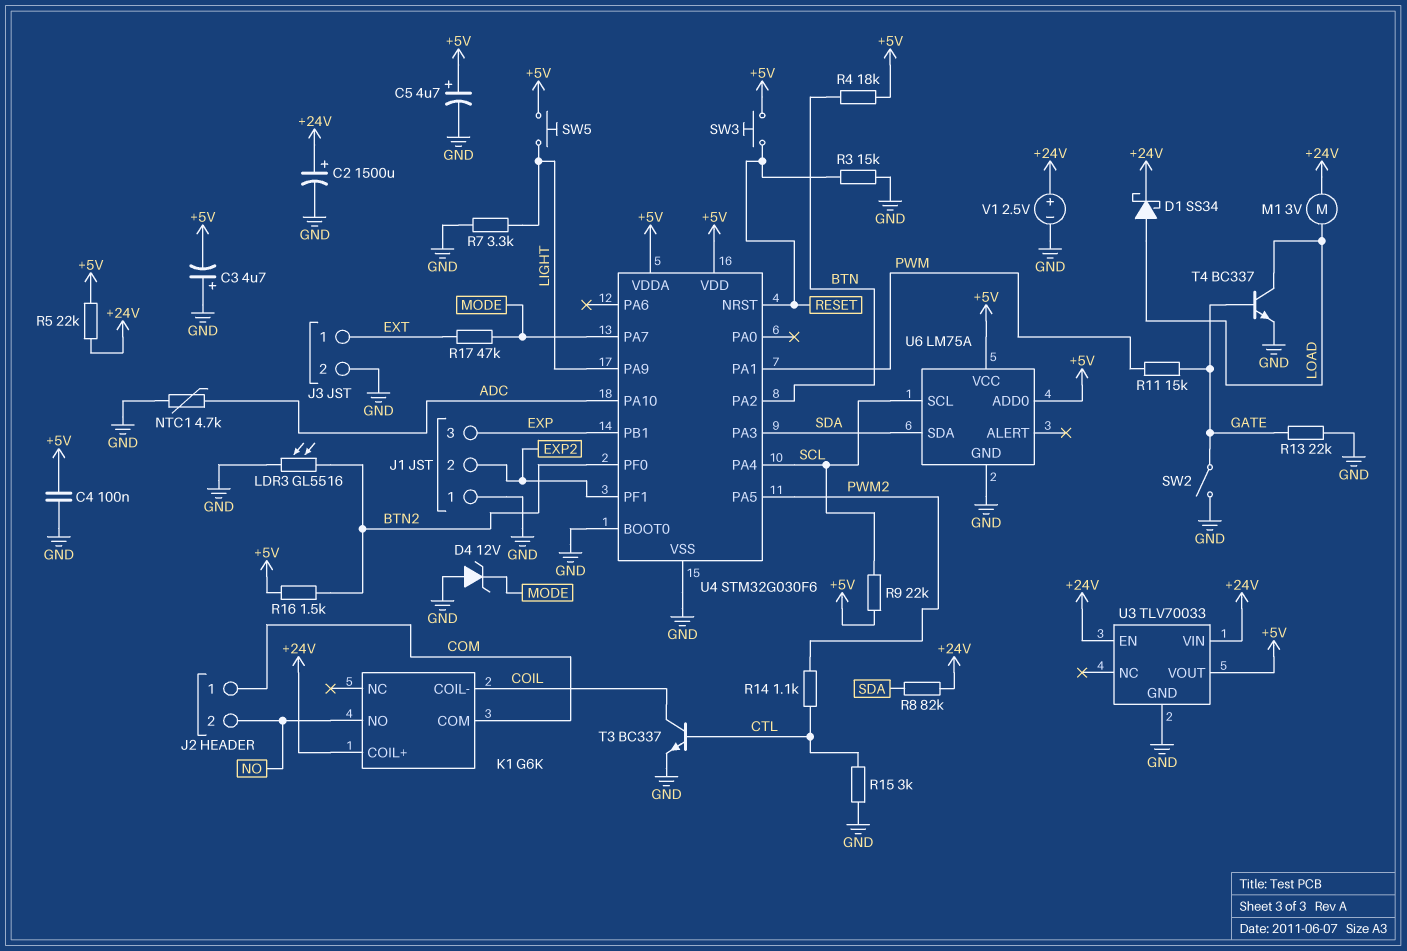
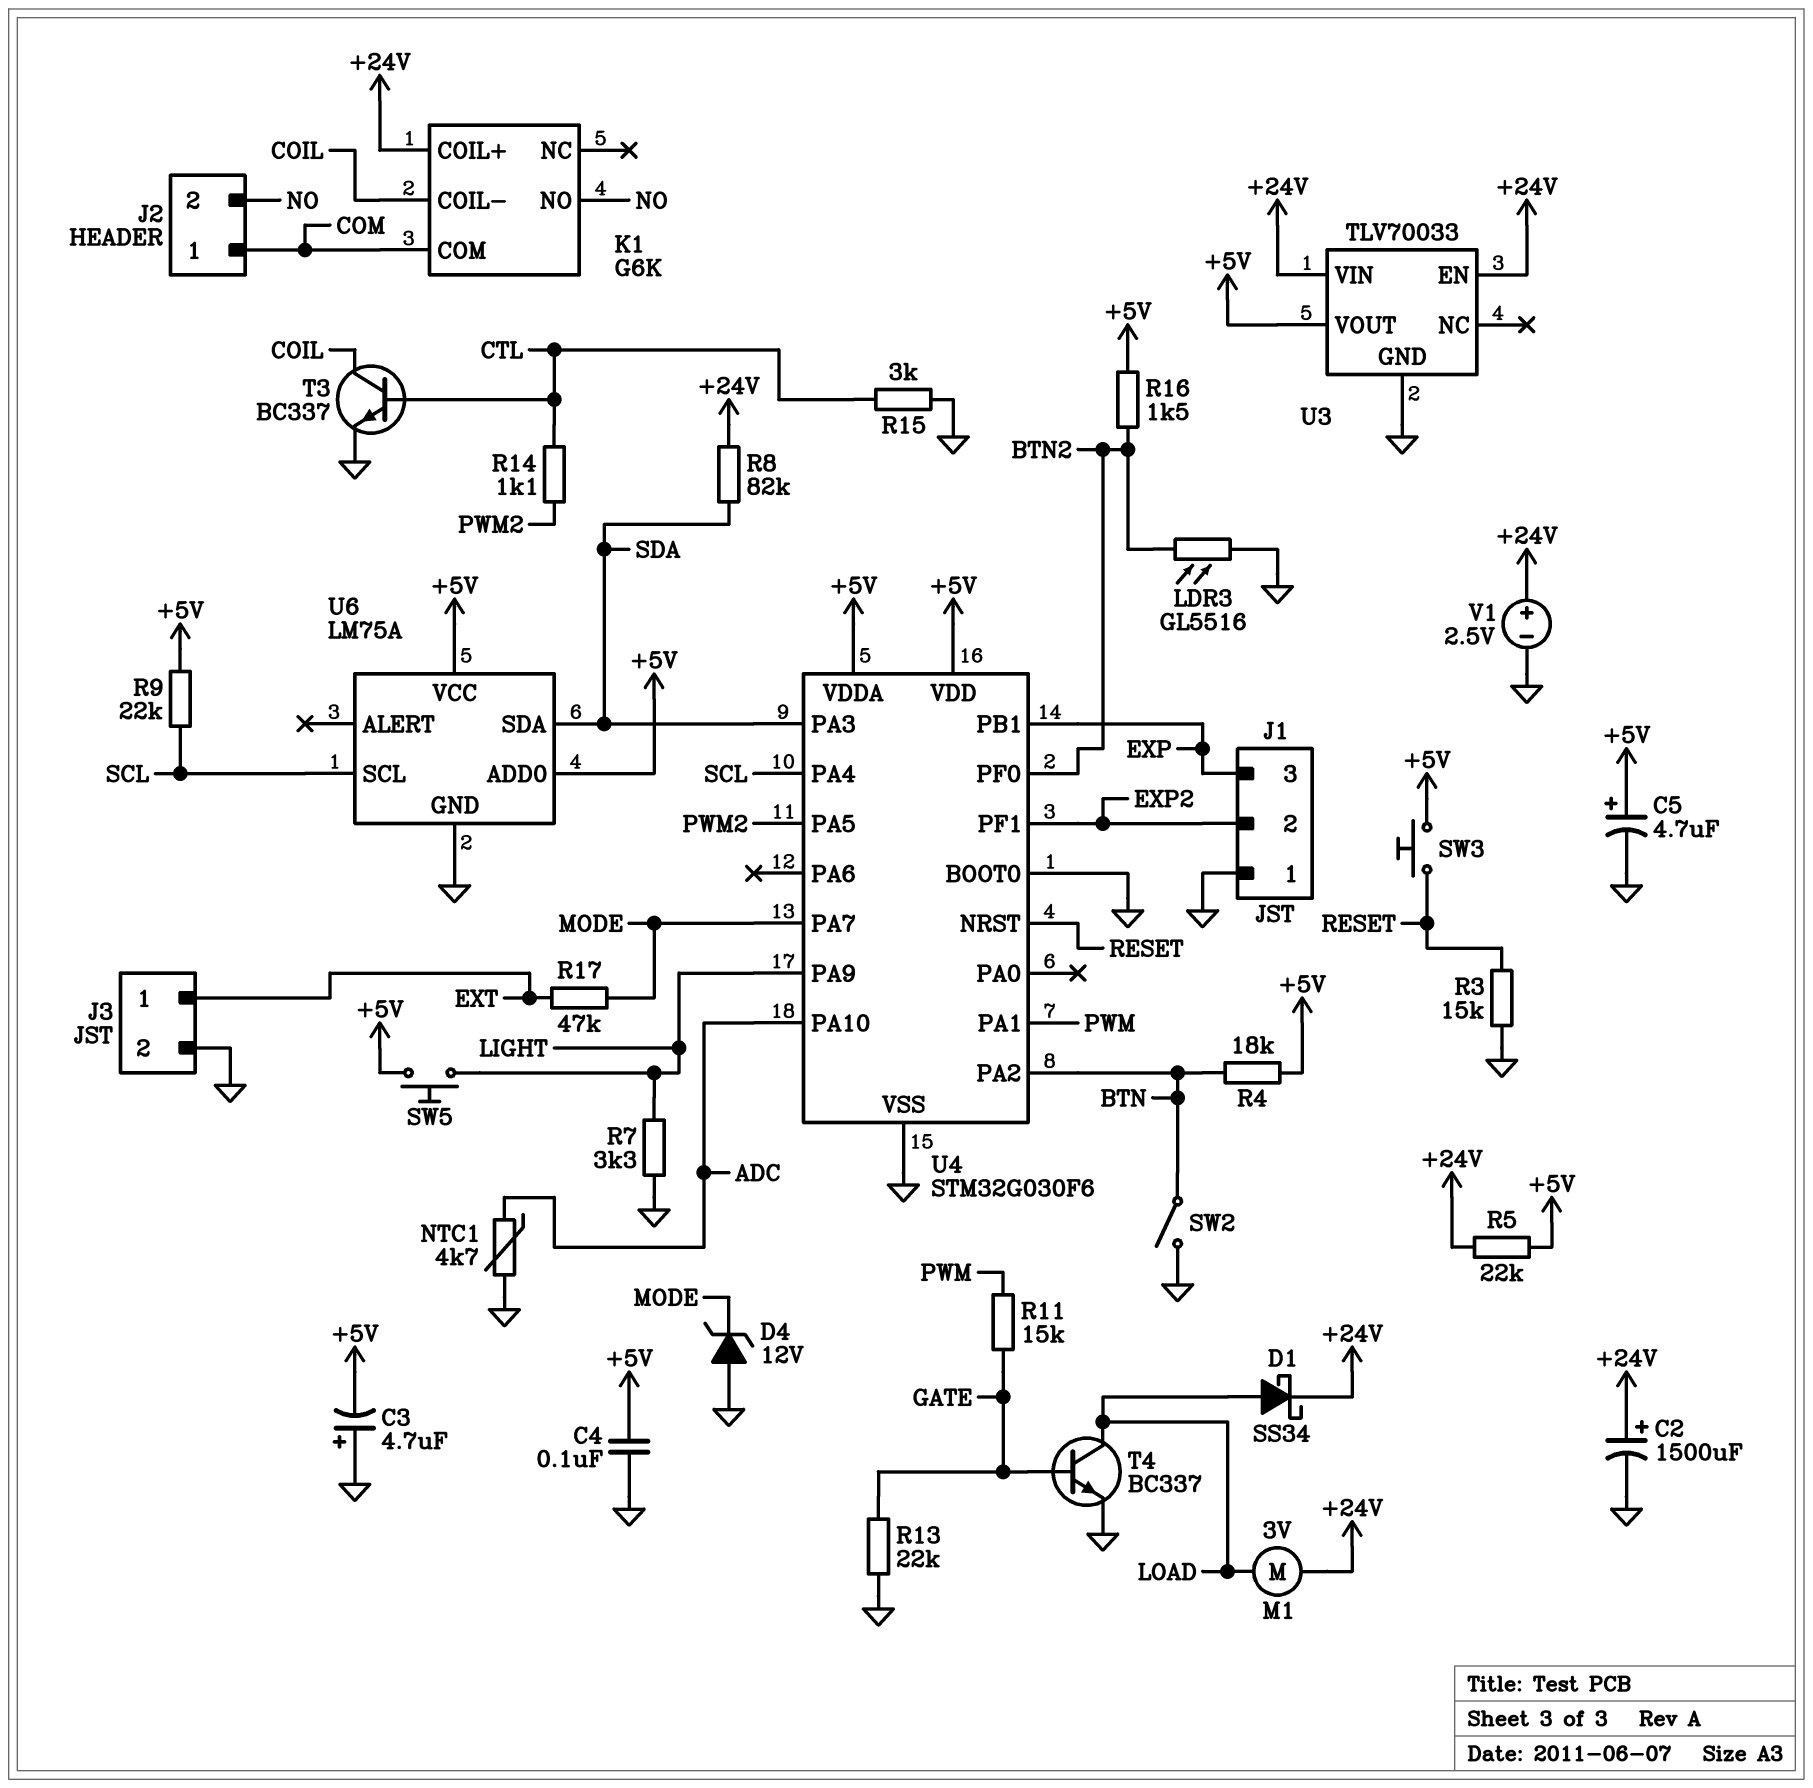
SW2: switch (GATE, GND) -> switch (BTN, GND)

